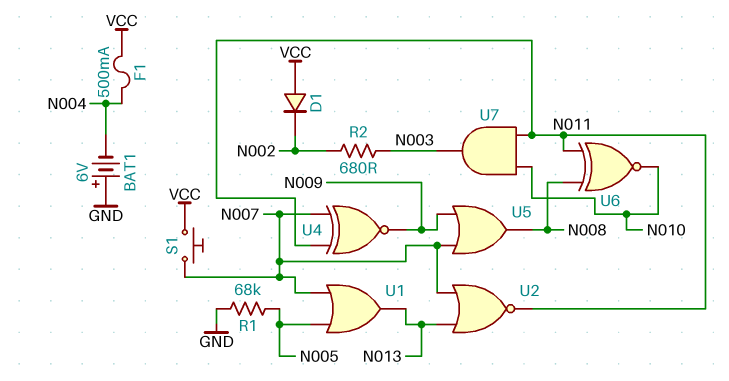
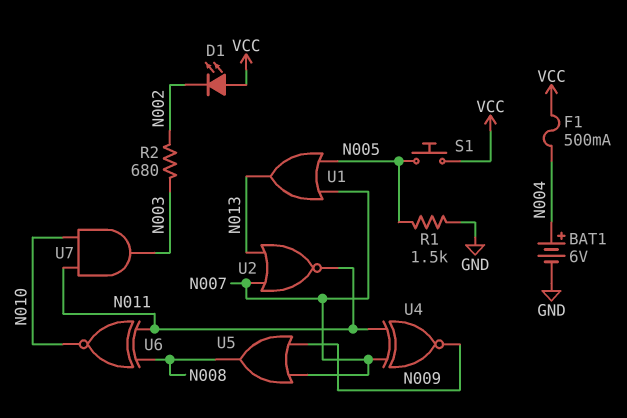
BAT1: 6V (plus GND, minus N004) -> 6V (plus N004, minus GND)
D1: diode (A VCC, K N002) -> LED (A VCC, K N002)
R1: 68k (GND, N005) -> 1.5k (GND, N005)
S1: button (N007, VCC) -> button (N005, VCC)

